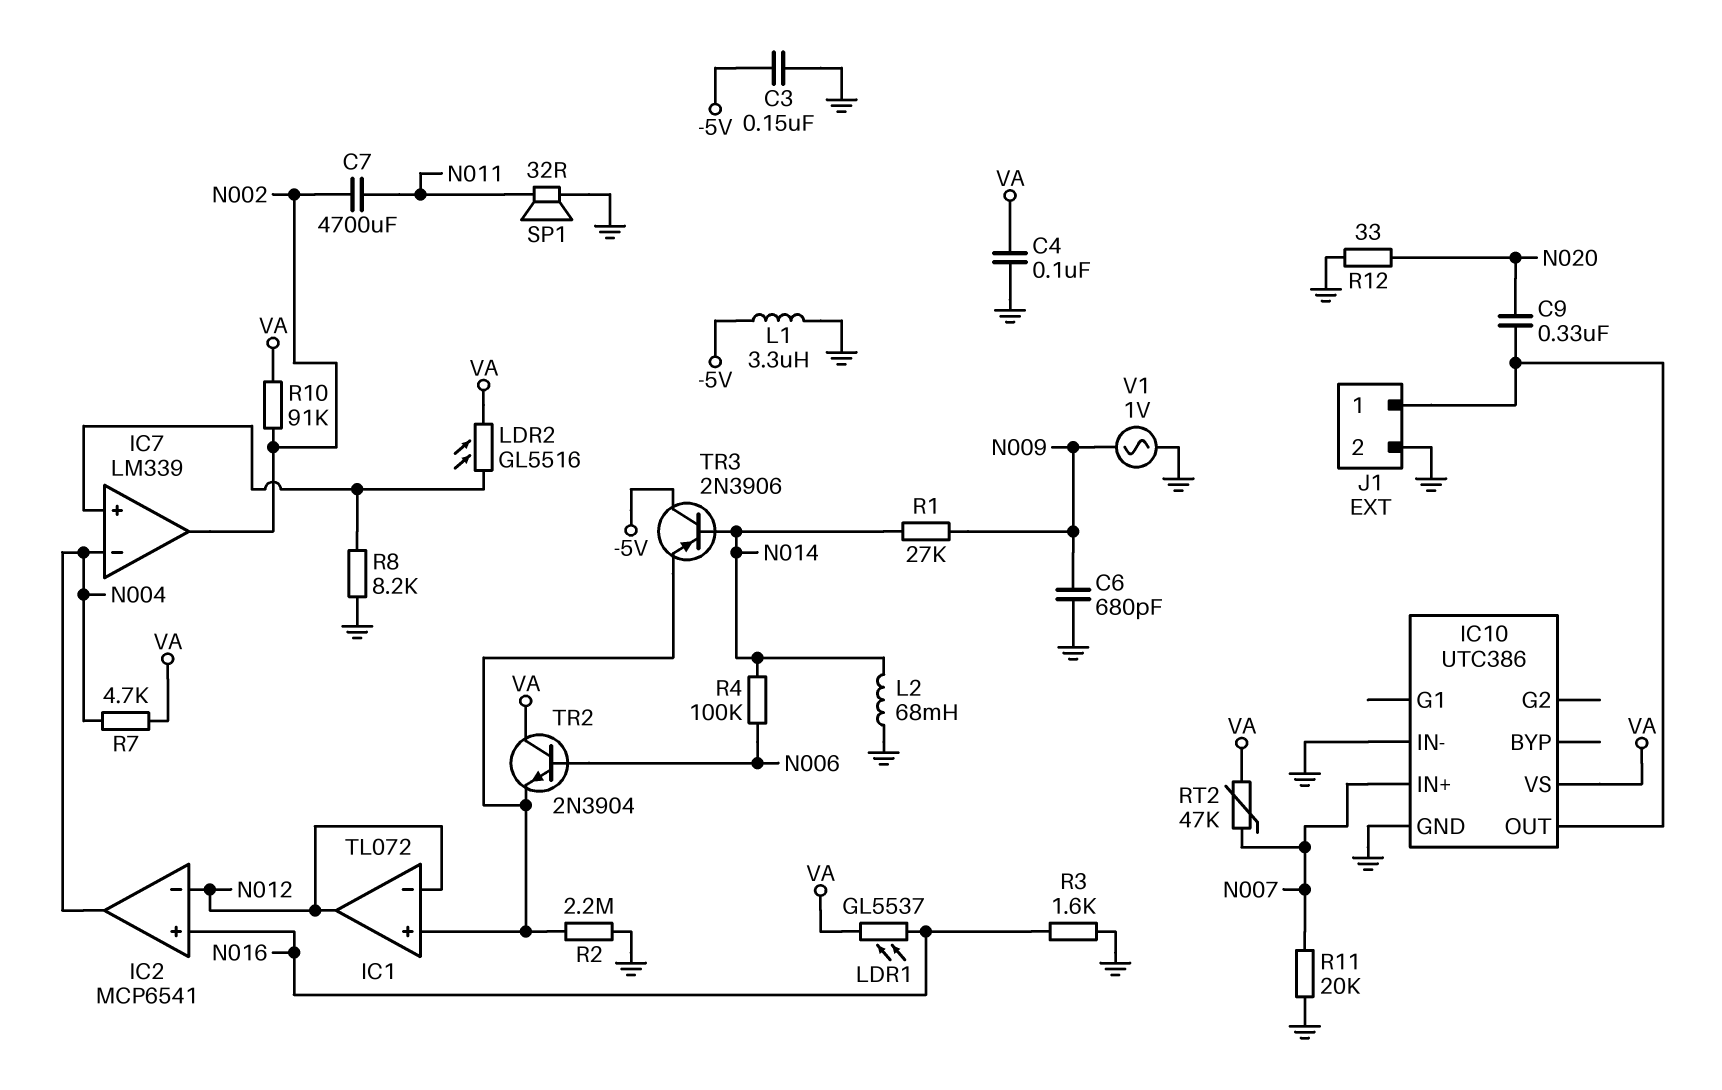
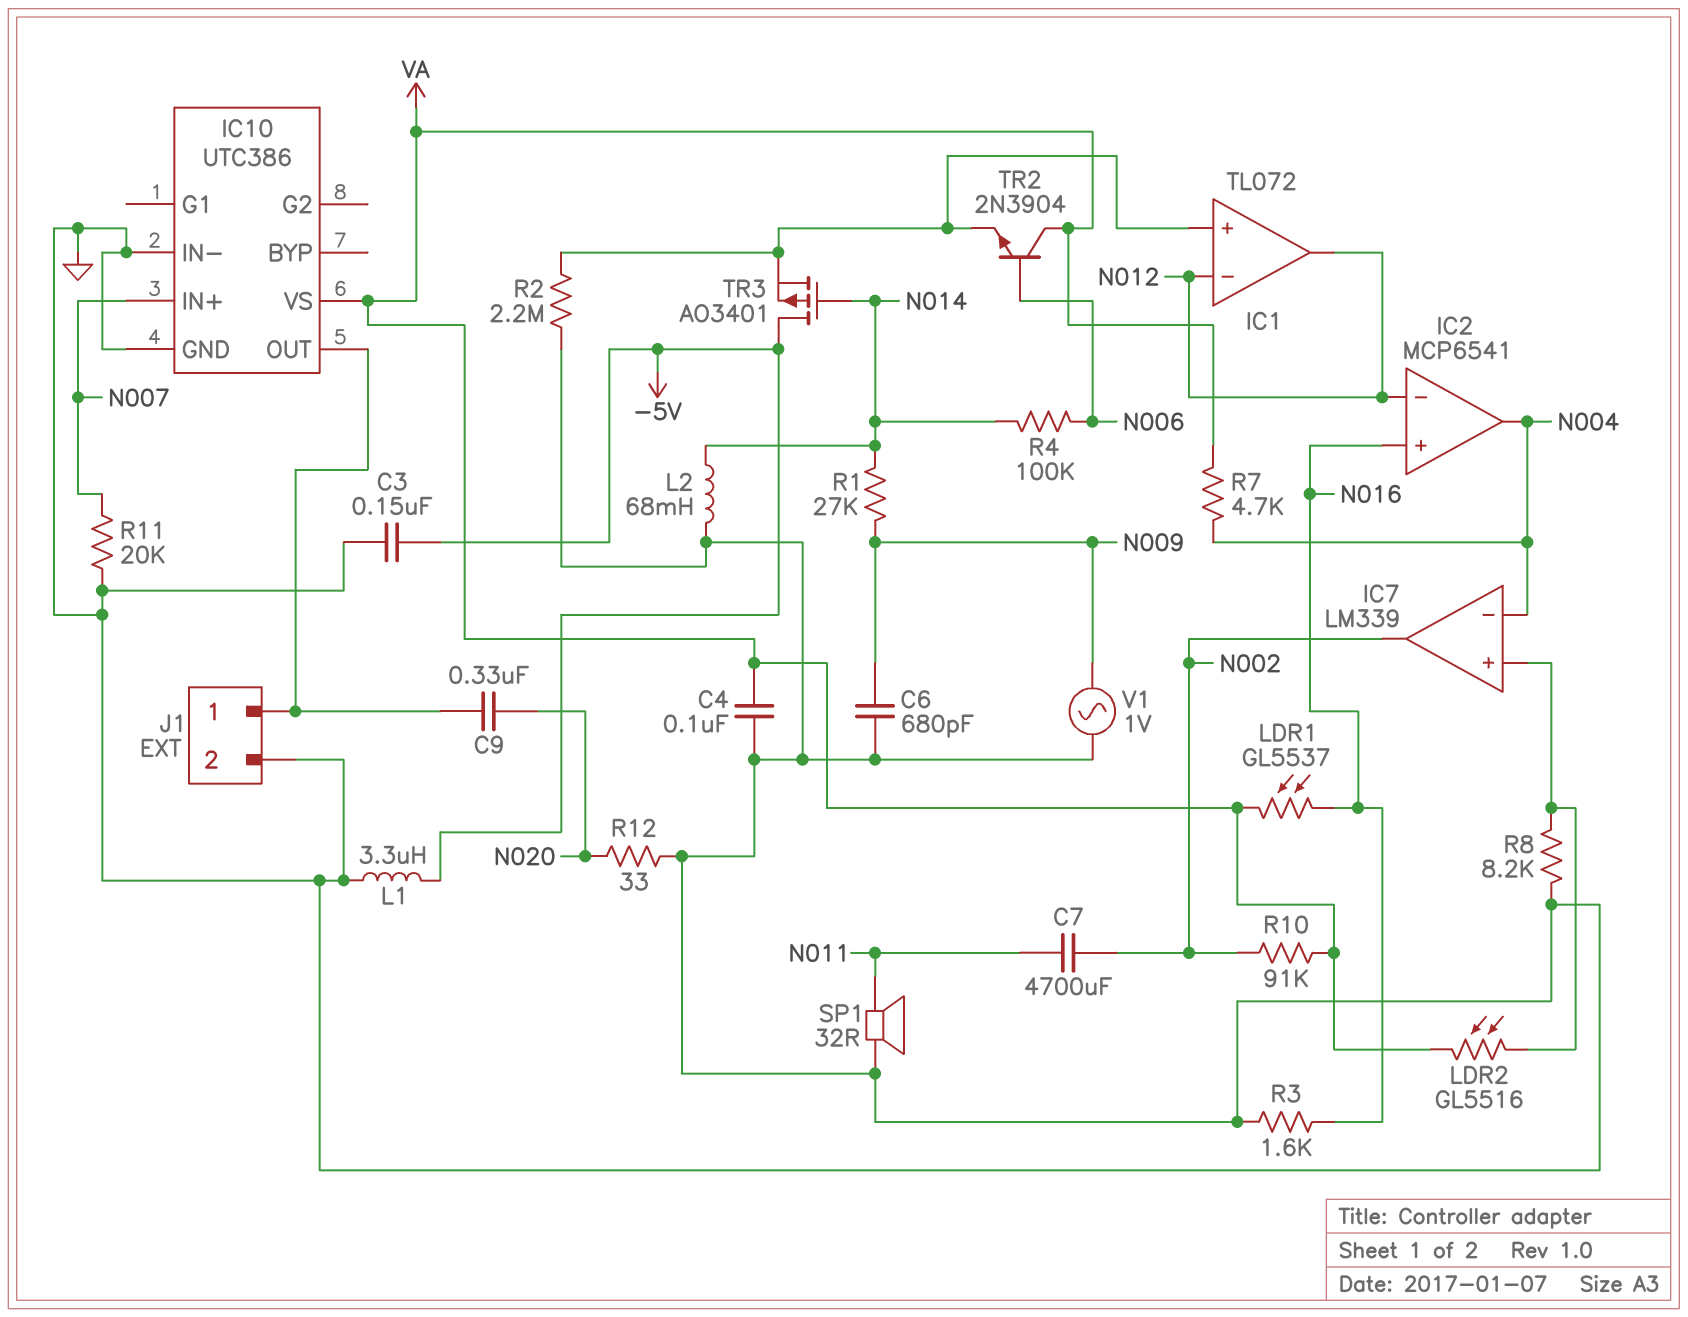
RT2: 47k (N007, VA) -> none
TR3: PNP 2N3906 (B N014, C -5V, E IC1/in+) -> PMOS AO3401 (G N014, D -5V, S IC1/in+)

